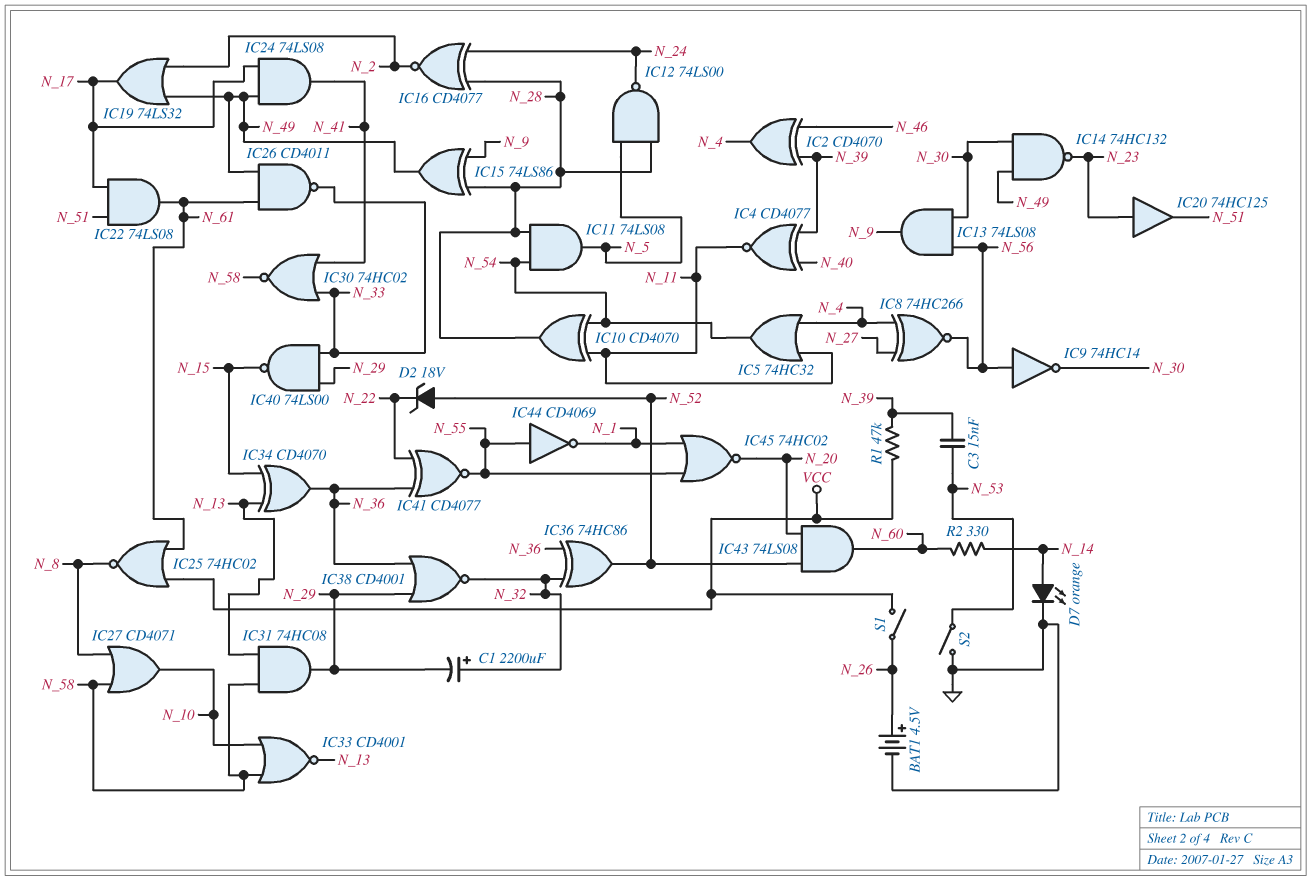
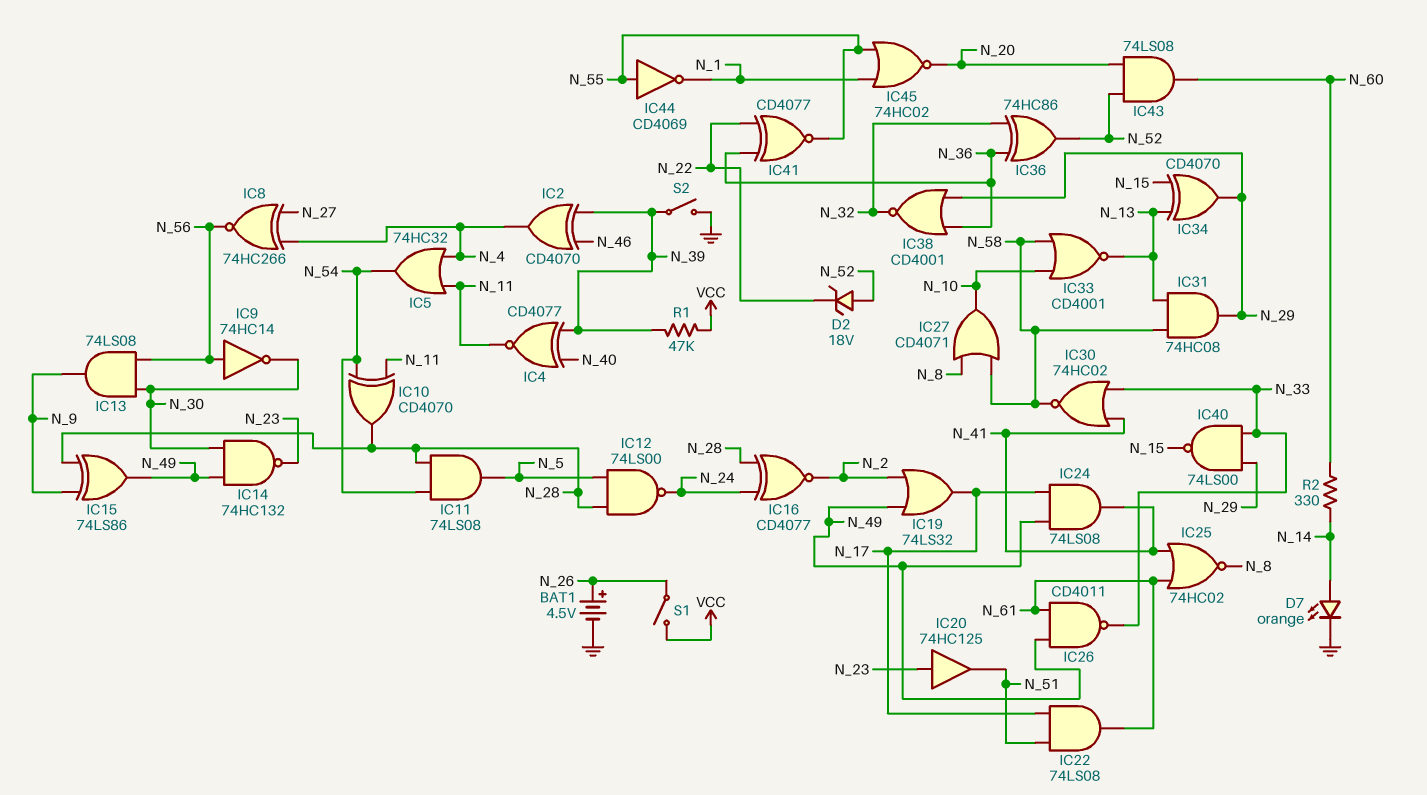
C1: 2200uF (plus N_32, minus N_29) -> none
C3: 15nF (N_39, N_53) -> none
IC25: NOR 74HC02 (in N_61, in VCC, out N_8) -> NOR 74HC02 (in N_41, in N_61, out N_8)
IC34: XOR CD4070 (in N_13, in N_15, out N_36) -> XOR CD4070 (in N_13, in N_15, out N_29)
S2: switch (GND, N_53) -> switch (GND, N_39)

